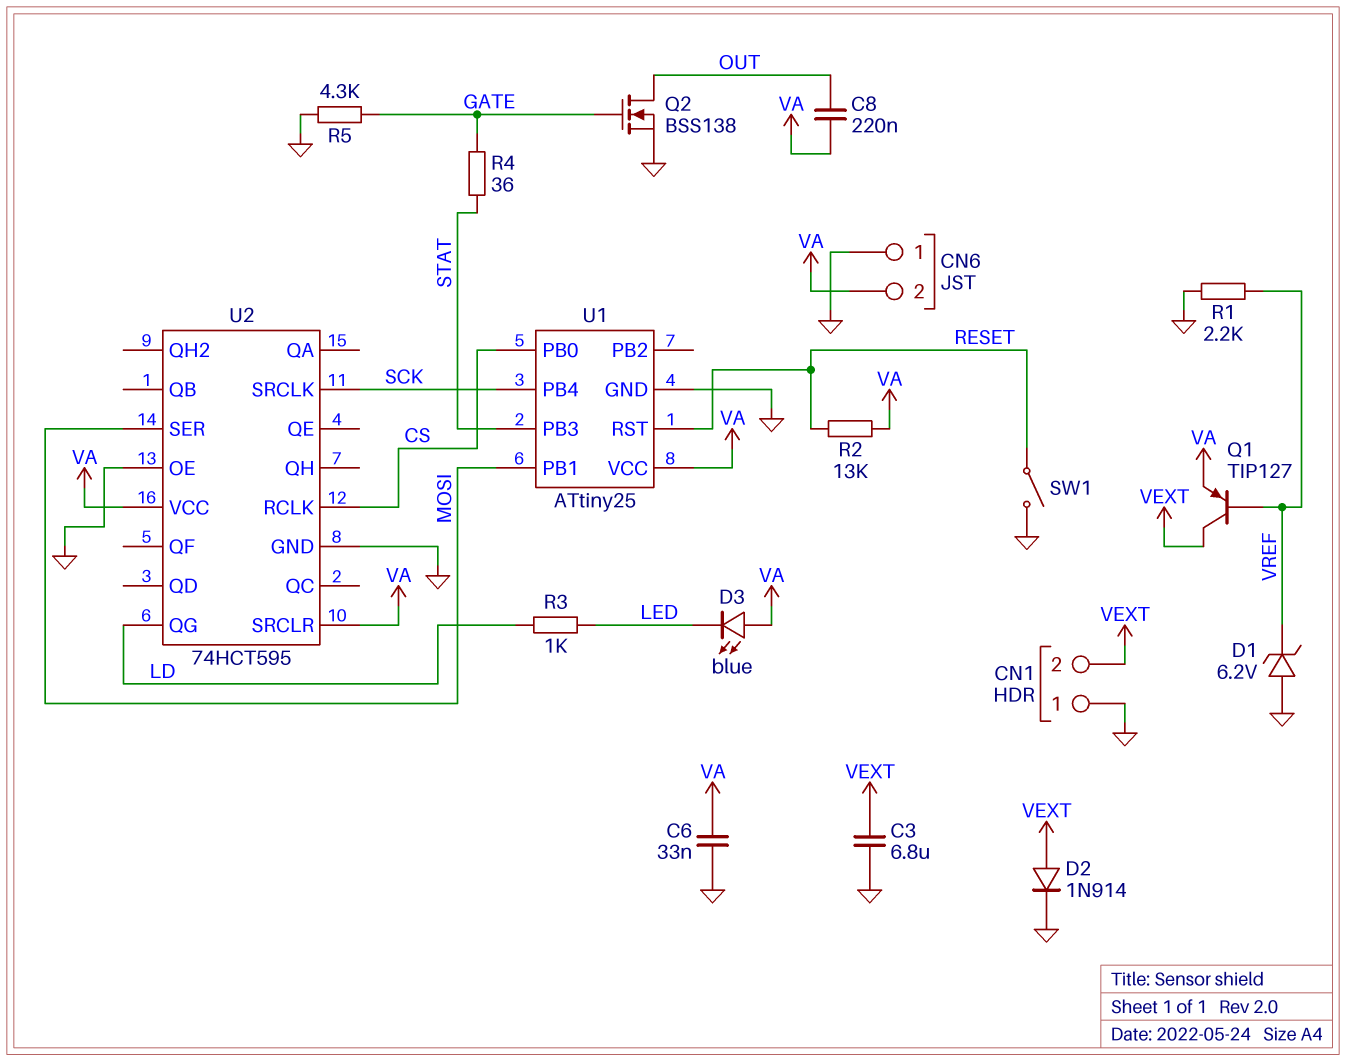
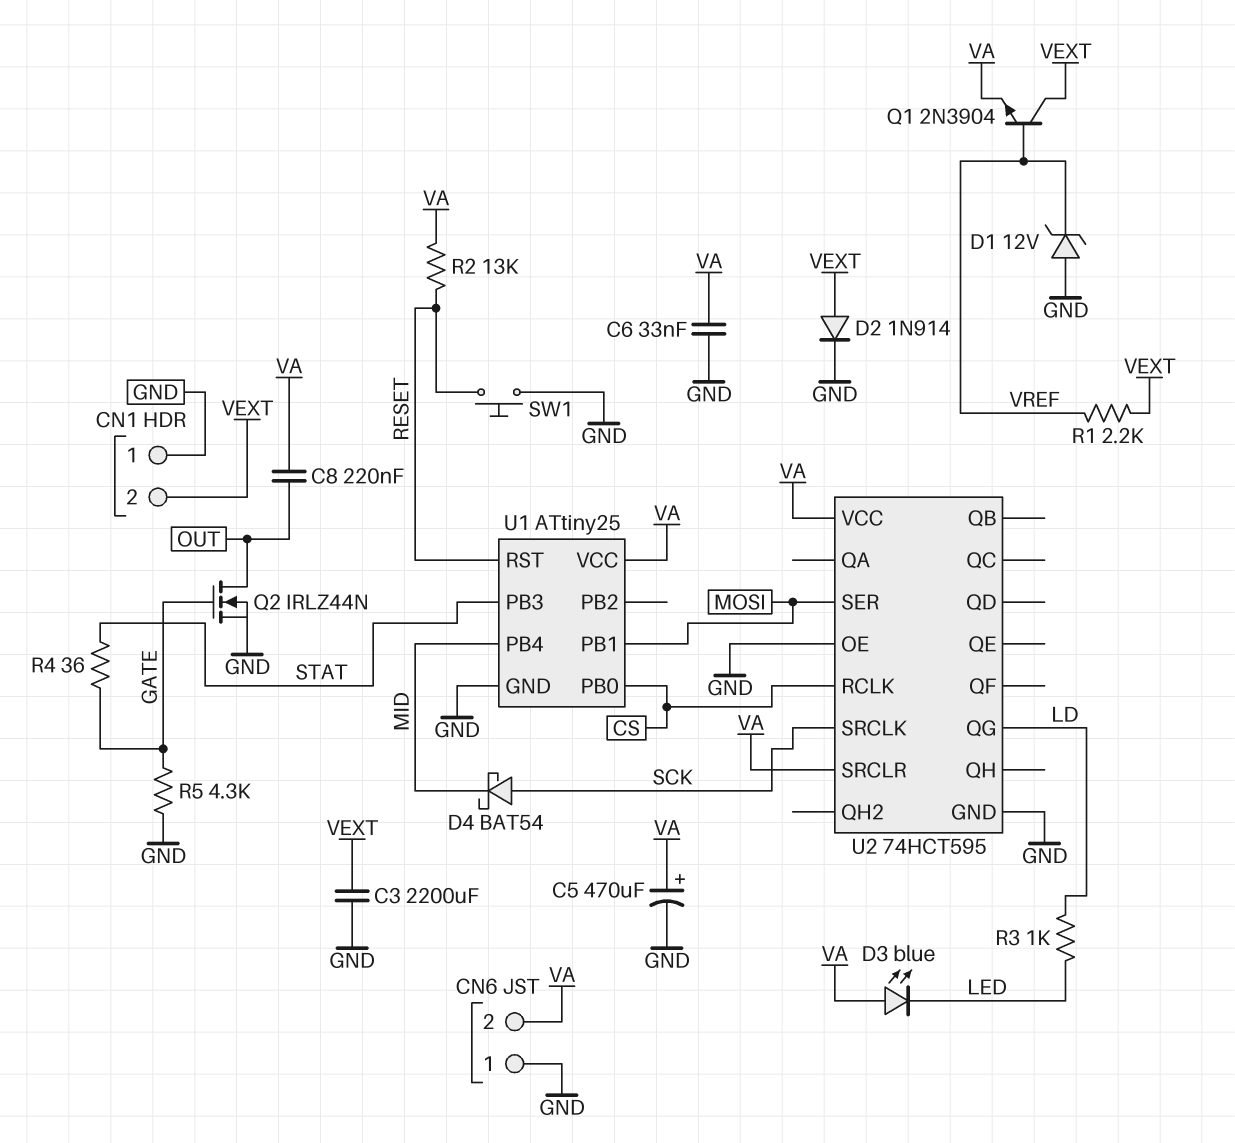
C3: 6.8uF (GND, VEXT) -> 2200uF (GND, VEXT)
C5: none -> 470uF (plus VA, minus GND)
D1: zener 6.2V (A GND, K VREF) -> zener 12V (A GND, K VREF)
D4: none -> schottky BAT54 (A SCK, K MID)
Q1: PNP TIP127 (B VREF, C VEXT, E VA) -> NPN 2N3904 (B VREF, C VEXT, E VA)
Q2: NMOS BSS138 (G GATE, D OUT, S GND) -> NMOS IRLZ44N (G GATE, D OUT, S GND)
R1: 2.2k (GND, VREF) -> 2.2k (VEXT, VREF)
SW1: switch (GND, RESET) -> button (GND, RESET)
U1 pin PB4: SCK -> MID

